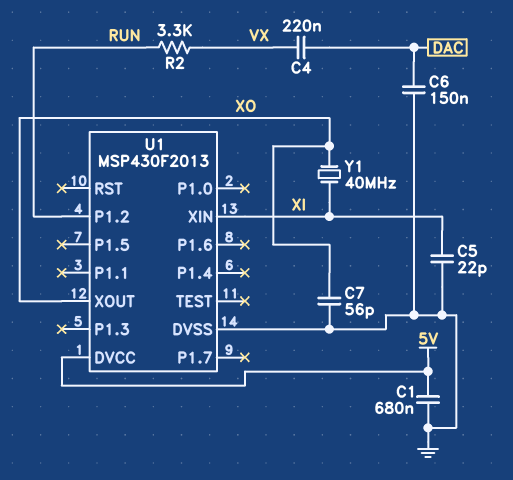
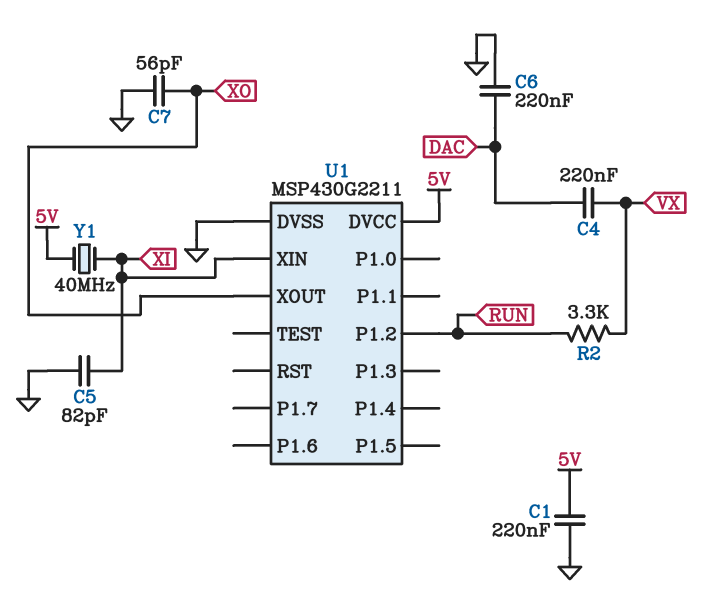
C1: 680nF (5V, GND) -> 220nF (5V, GND)
C5: 22pF (GND, XI) -> 82pF (GND, XI)
C6: 150nF (DAC, GND) -> 220nF (DAC, GND)
U1: MSP430F2013 -> MSP430G2211
Y1: 40MHz (XI, XO) -> 40MHz (5V, XI)

